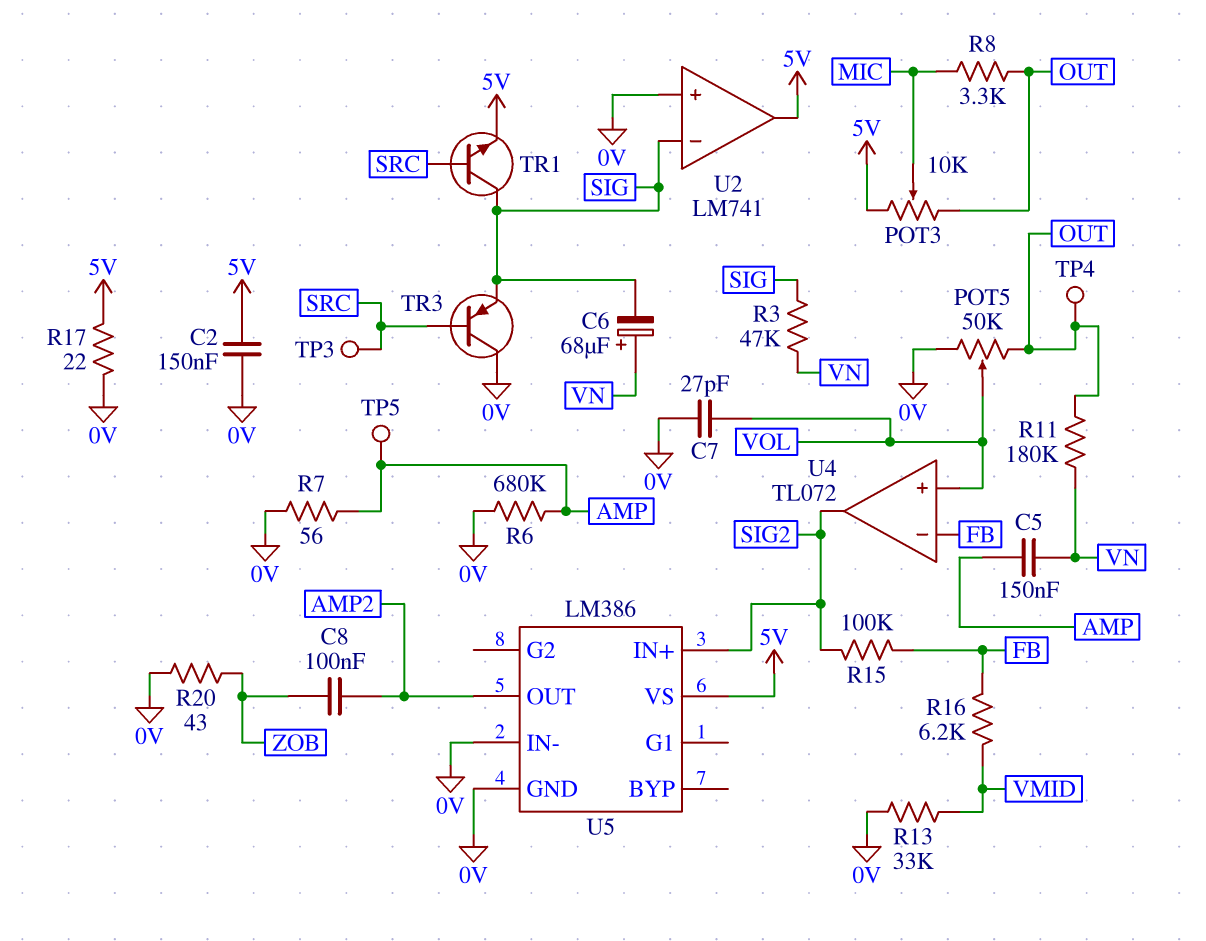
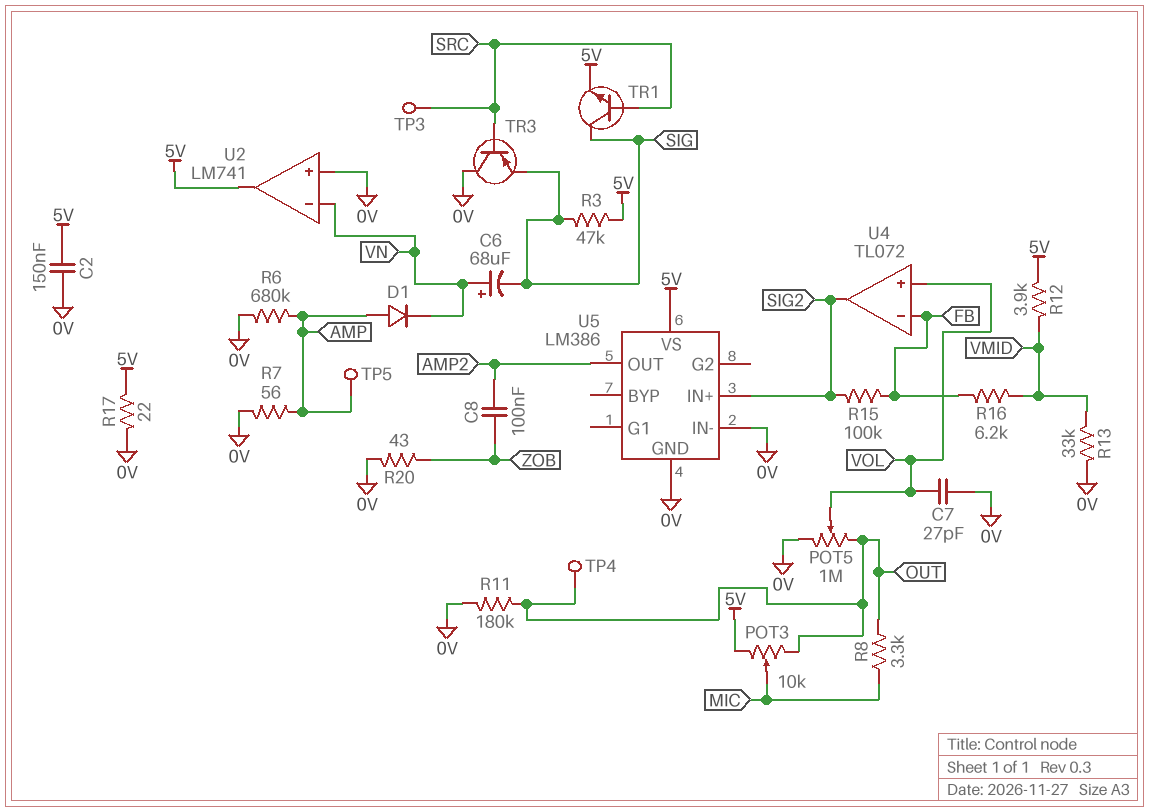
C5: 150nF (AMP, VN) -> none
D1: none -> diode (A AMP, K VN)
POT5: 50k (0V, OUT, wiper VOL) -> 1M (0V, OUT, wiper VOL)
R3: 47k (SIG, VN) -> 47k (5V, SIG)
R11: 180k (OUT, VN) -> 180k (0V, OUT)
R12: none -> 3.9k (5V, VMID)
U2 pin in-: SIG -> VN

